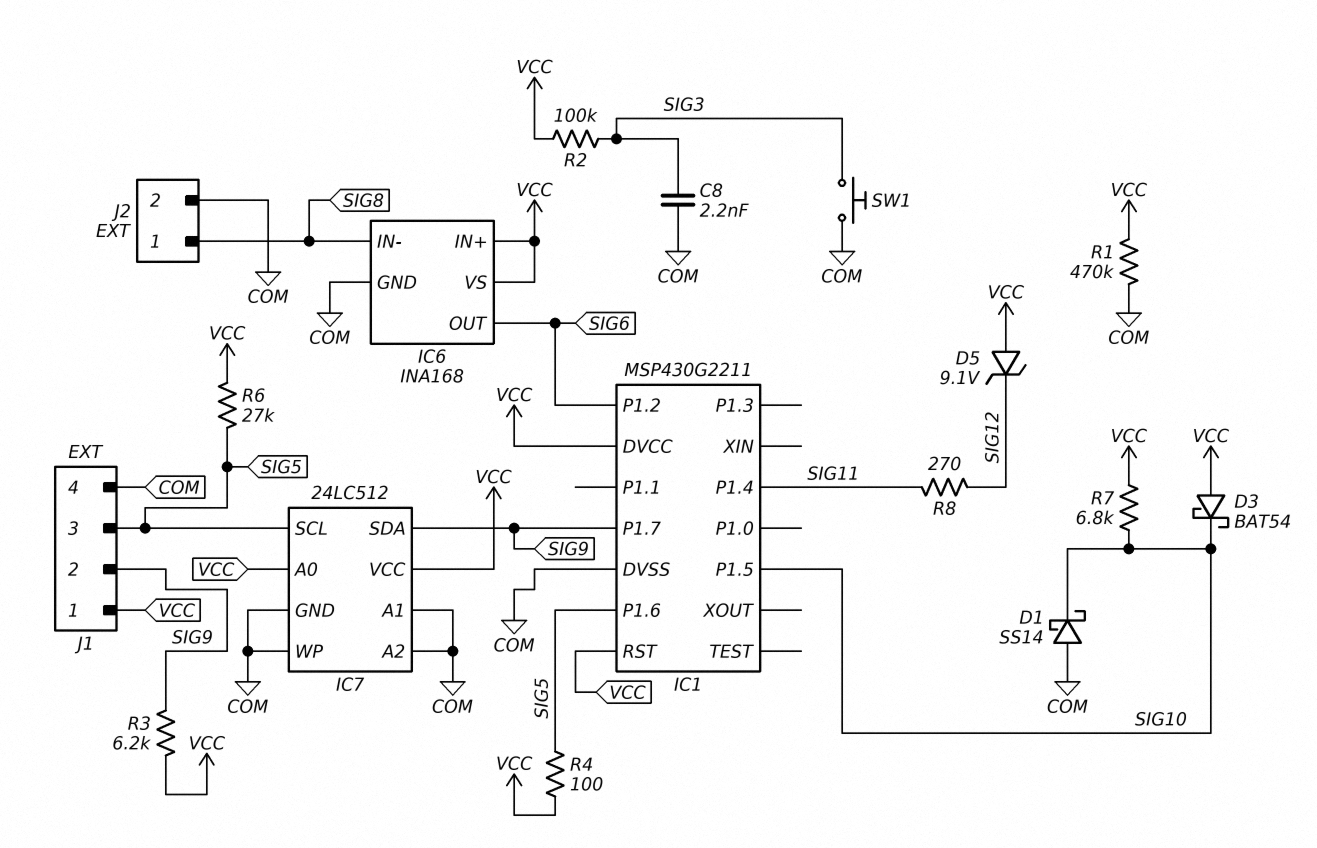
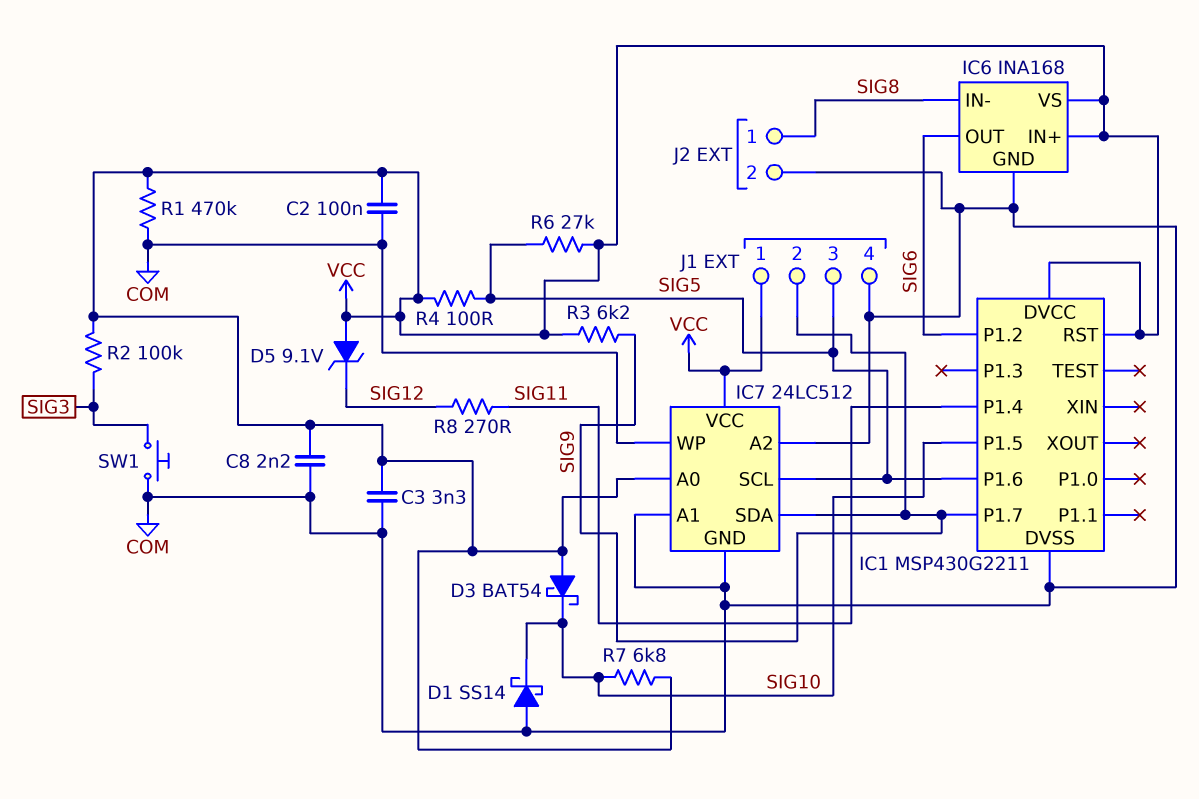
C2: none -> 100nF (COM, VCC)
C3: none -> 3.3nF (COM, VCC)
C8: 2.2nF (COM, SIG3) -> 2.2nF (COM, VCC)

